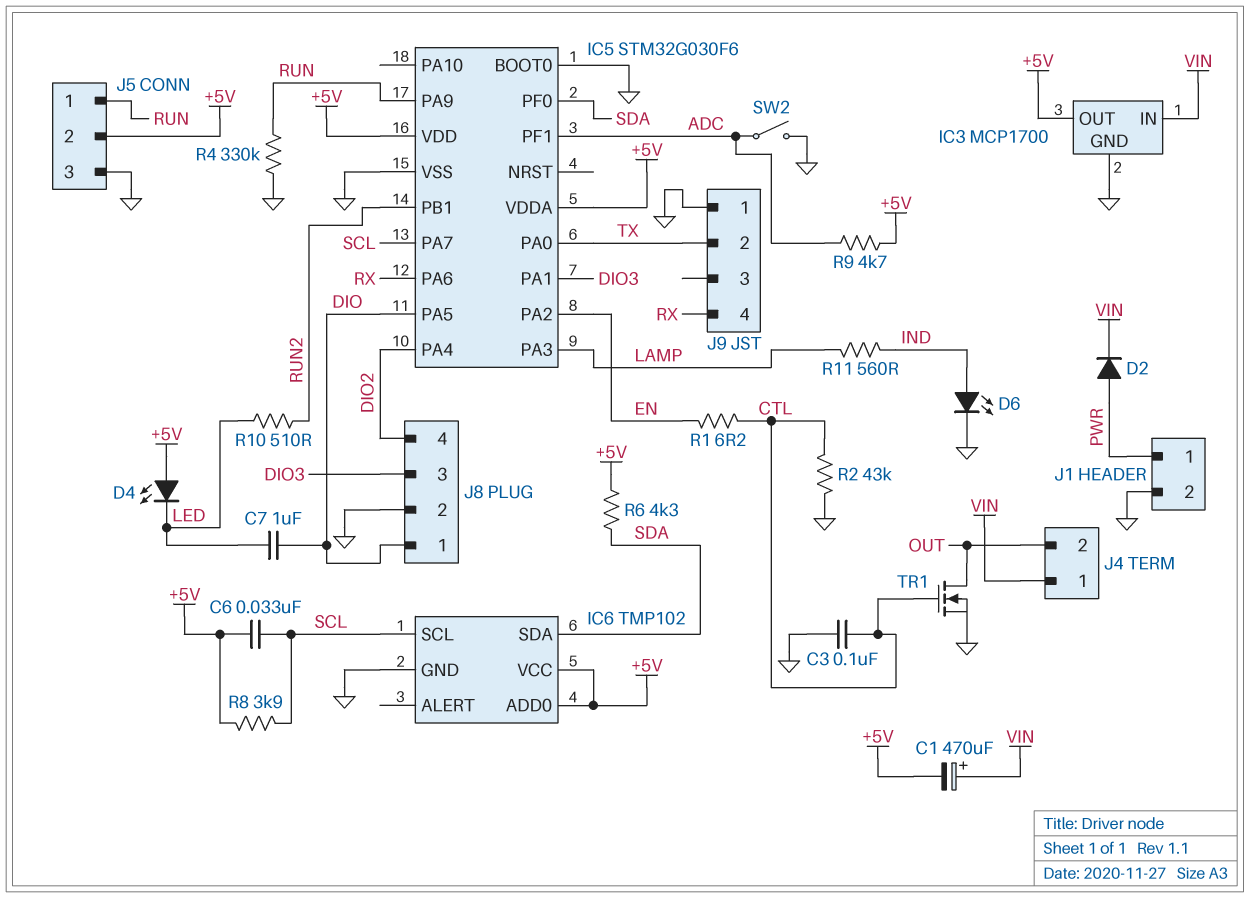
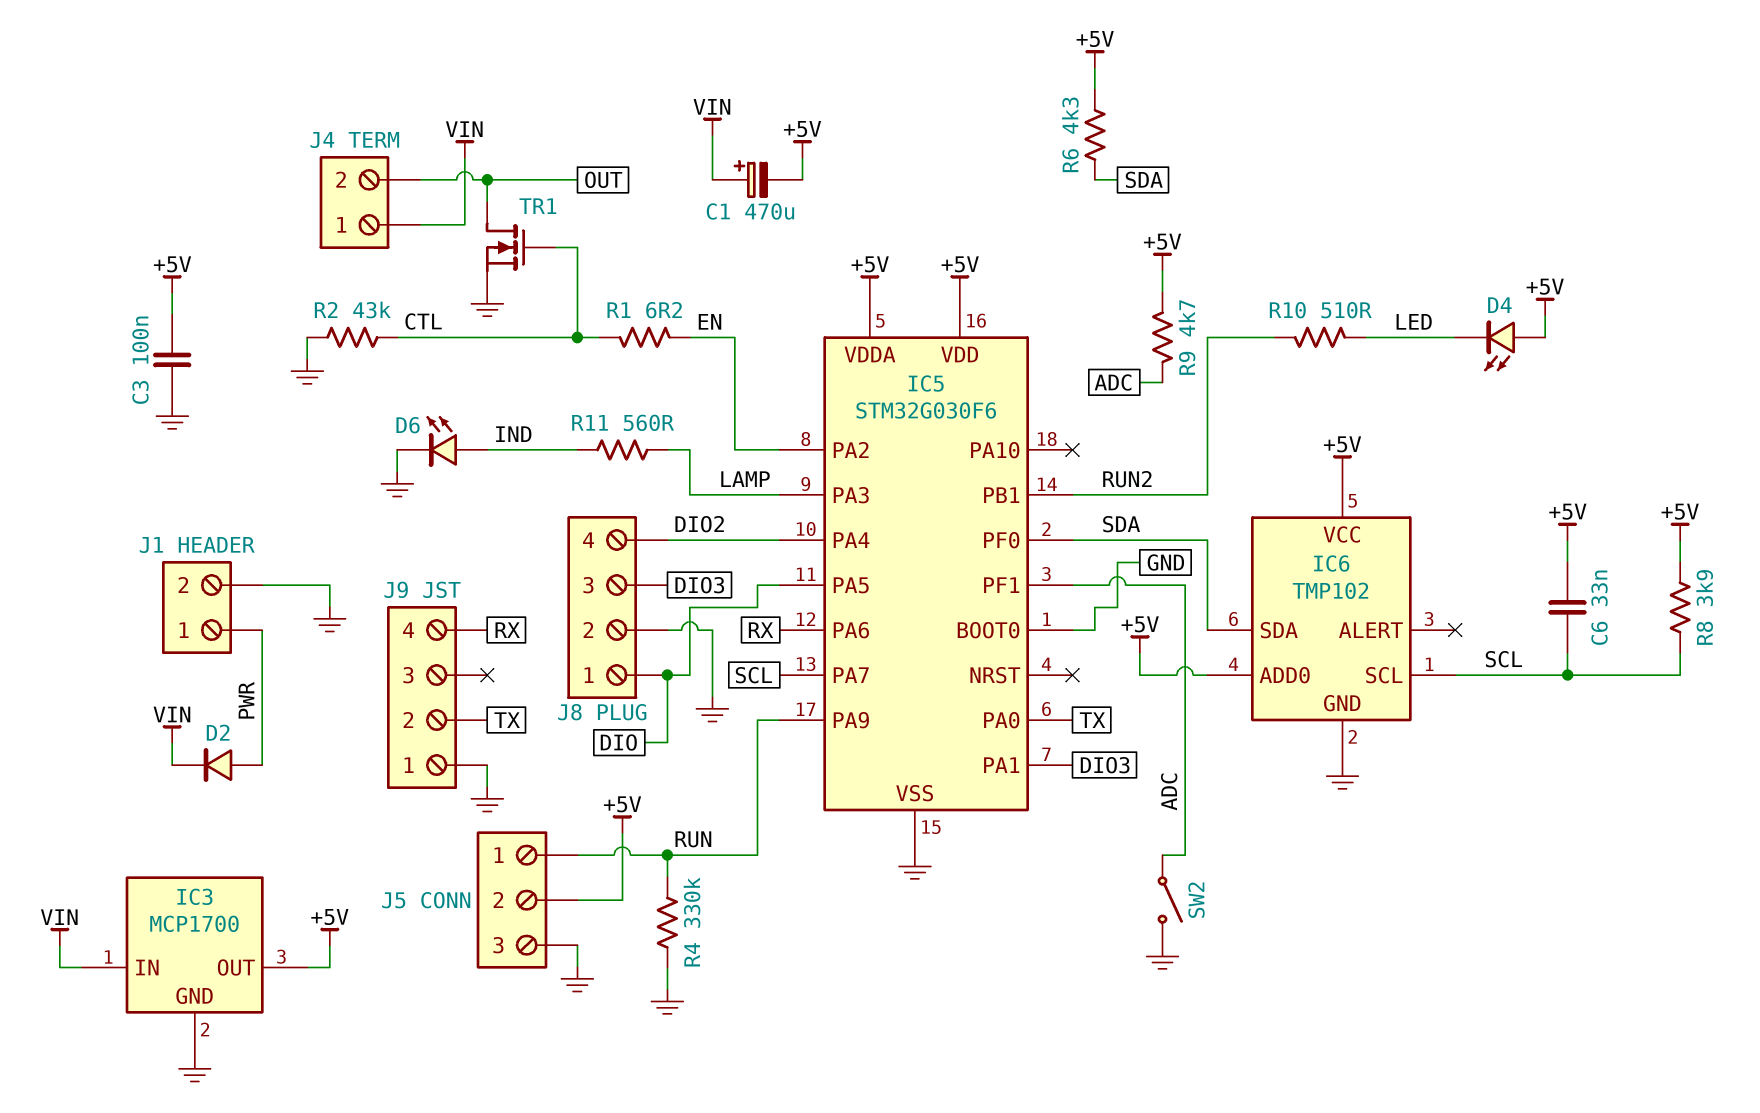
C3: 100nF (CTL, GND) -> 100nF (+5V, GND)
C7: 1uF (DIO, LED) -> none

